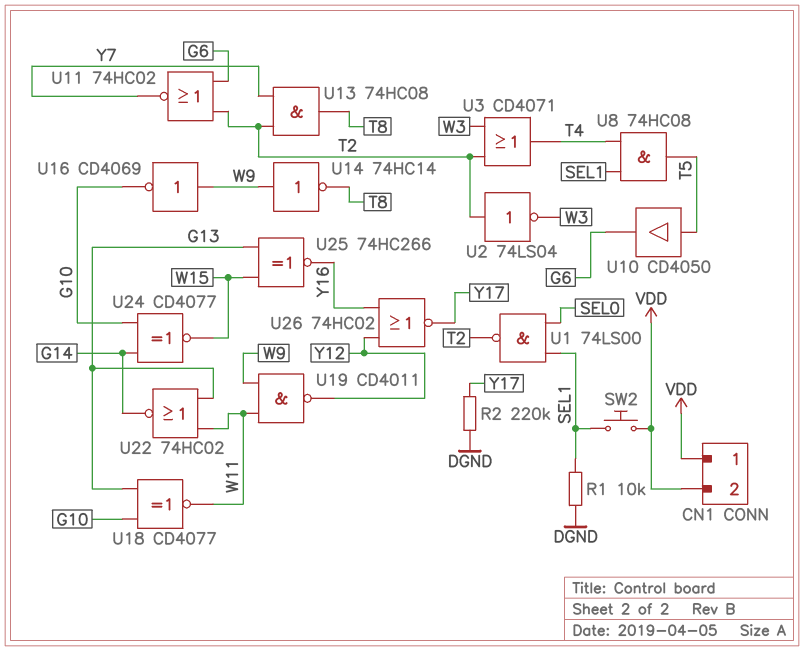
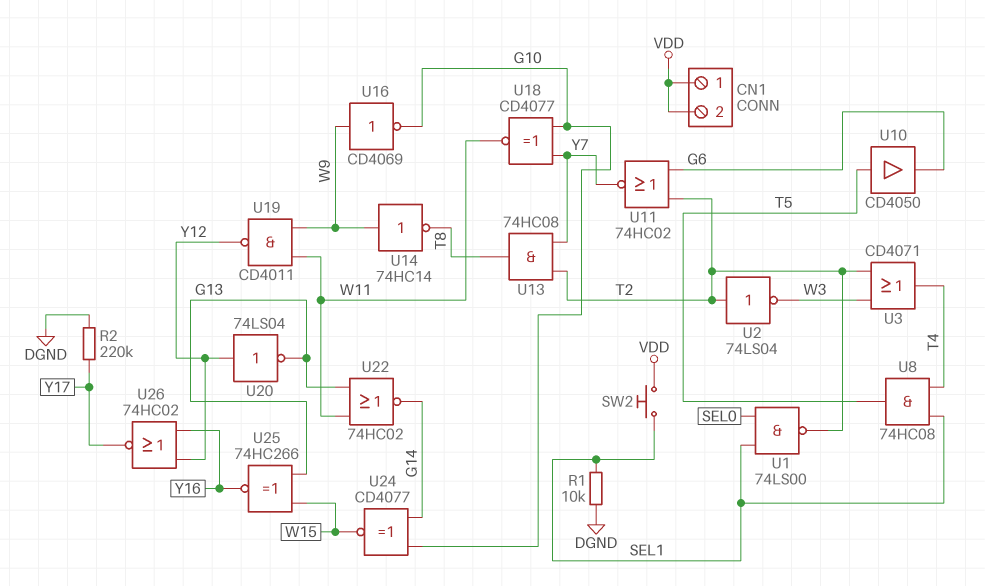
U18: XNOR CD4077 (in G10, in G13, out W11) -> XNOR CD4077 (in G10, in Y7, out W11)
U20: none -> NOT 74LS04 (in Y12, out G13)

